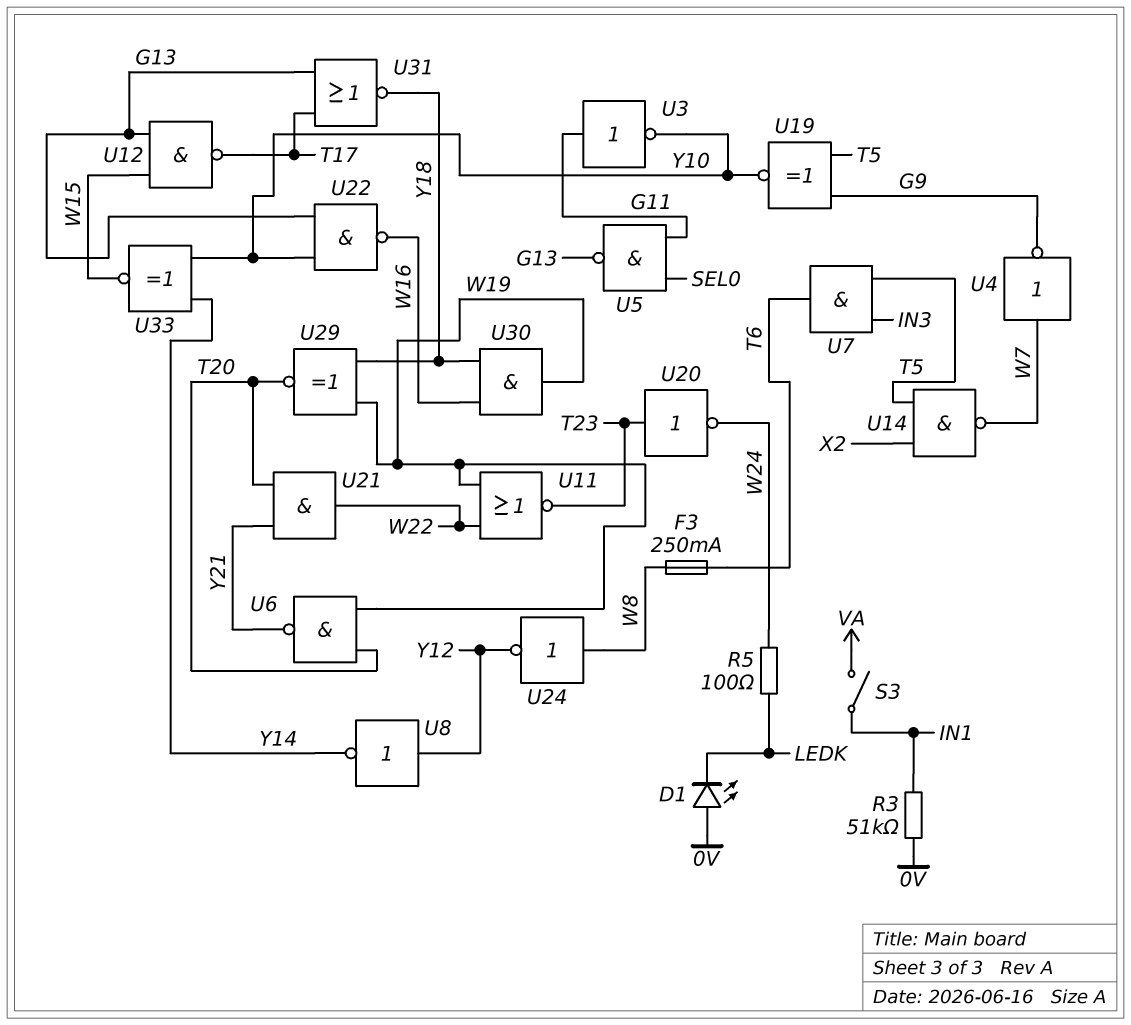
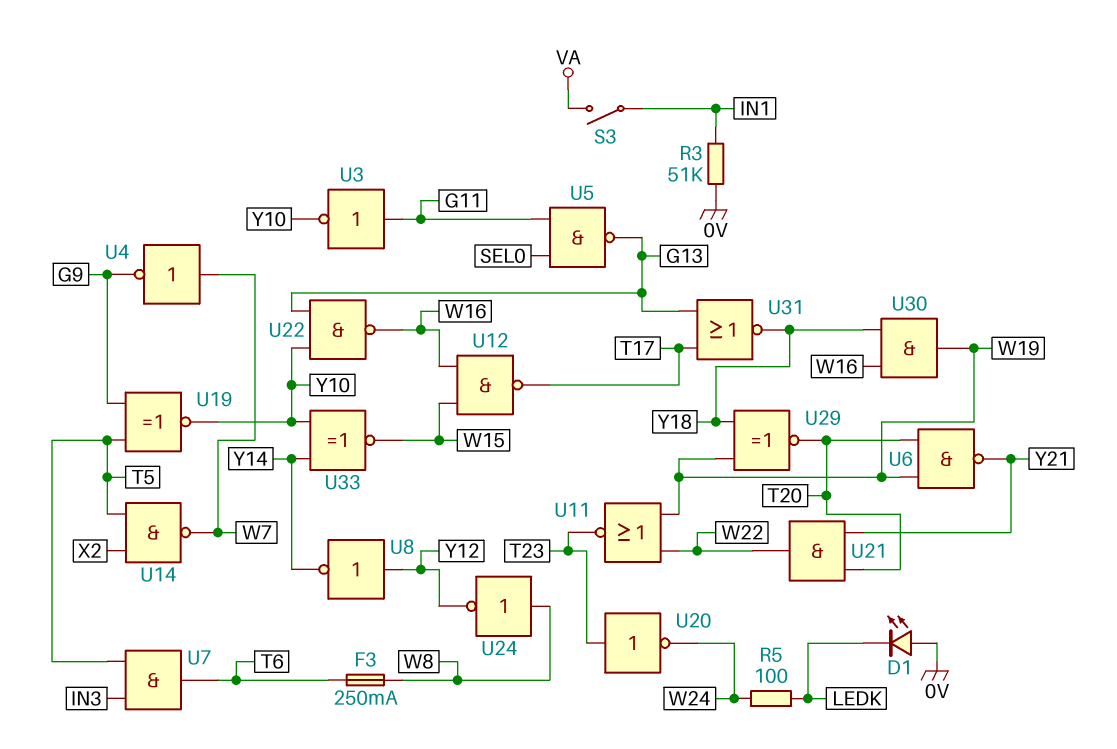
U12: NAND (in G13, in W15, out T17) -> NAND (in W15, in W16, out T17)

